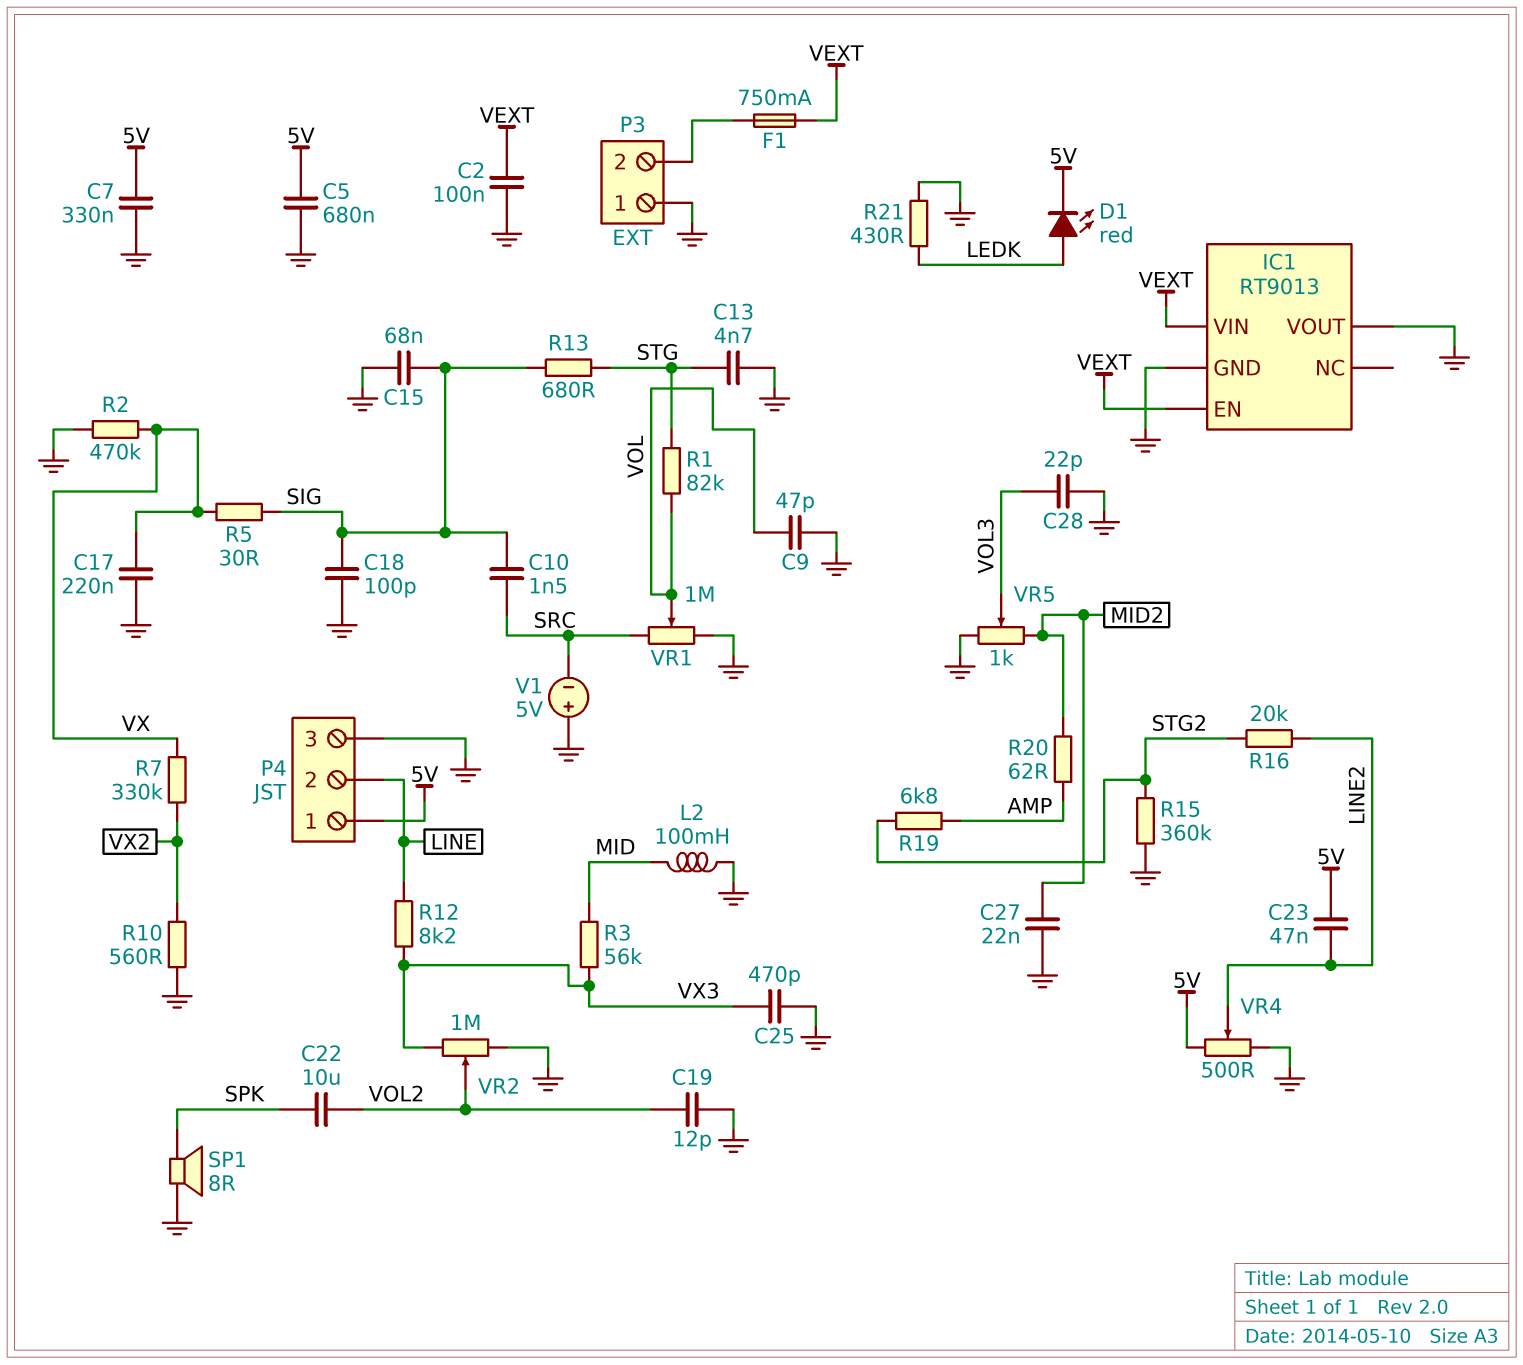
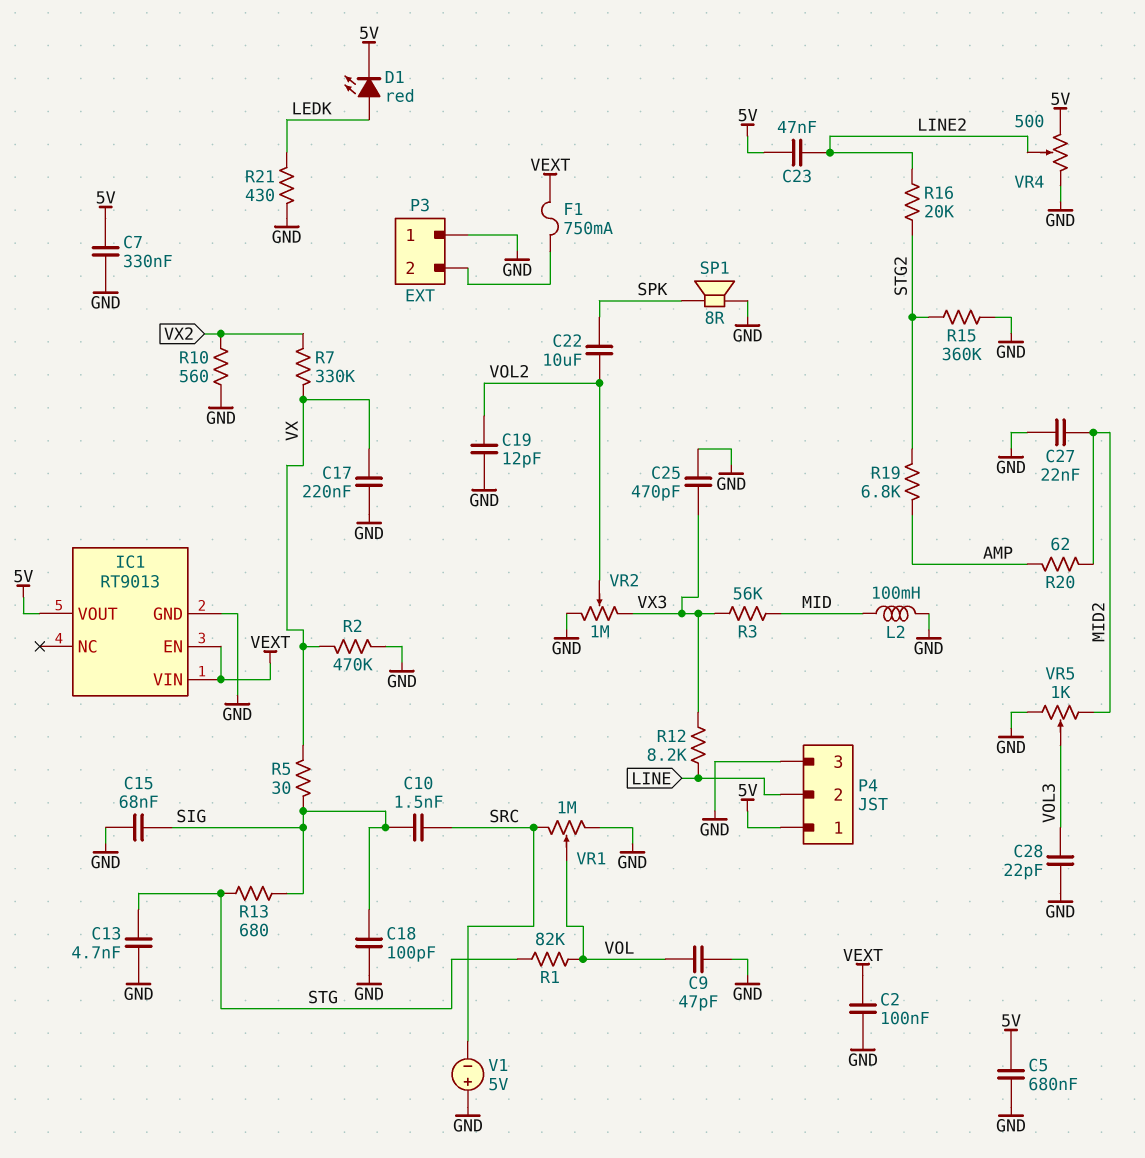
IC1 pin VOUT: GND -> 5V

